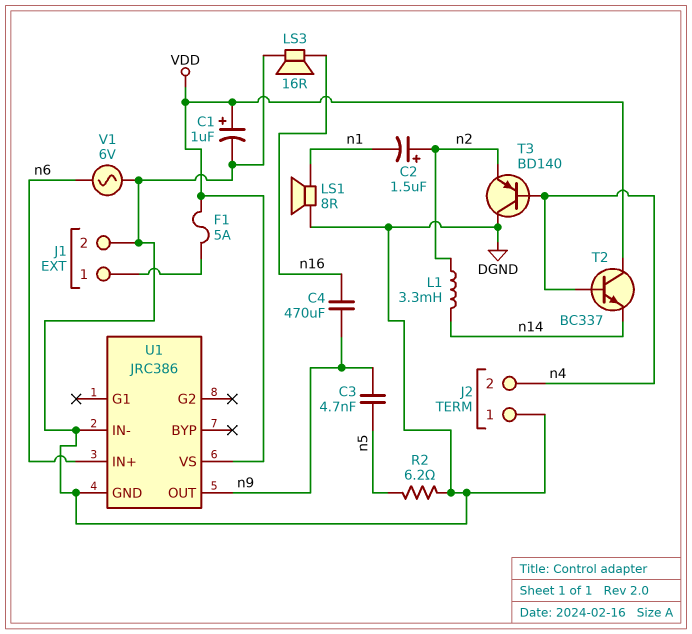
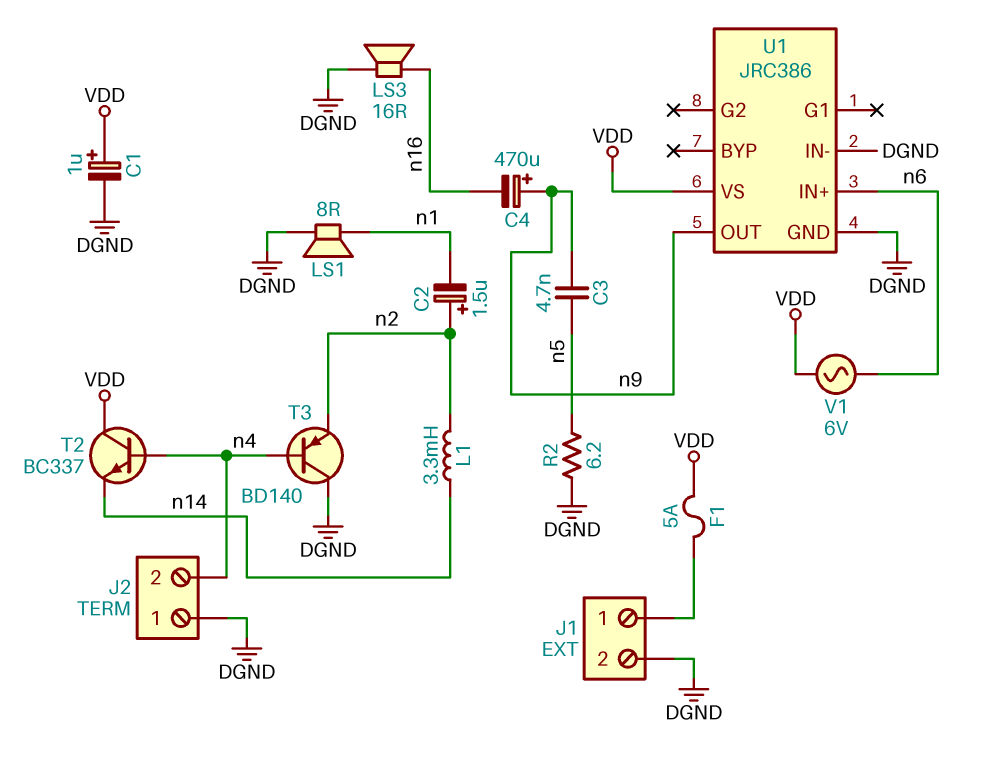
C4: 470uF (n9, n16) -> 470uF (plus n9, minus n16)
V1: AC 6V (DGND, n6) -> AC 6V (VDD, n6)

